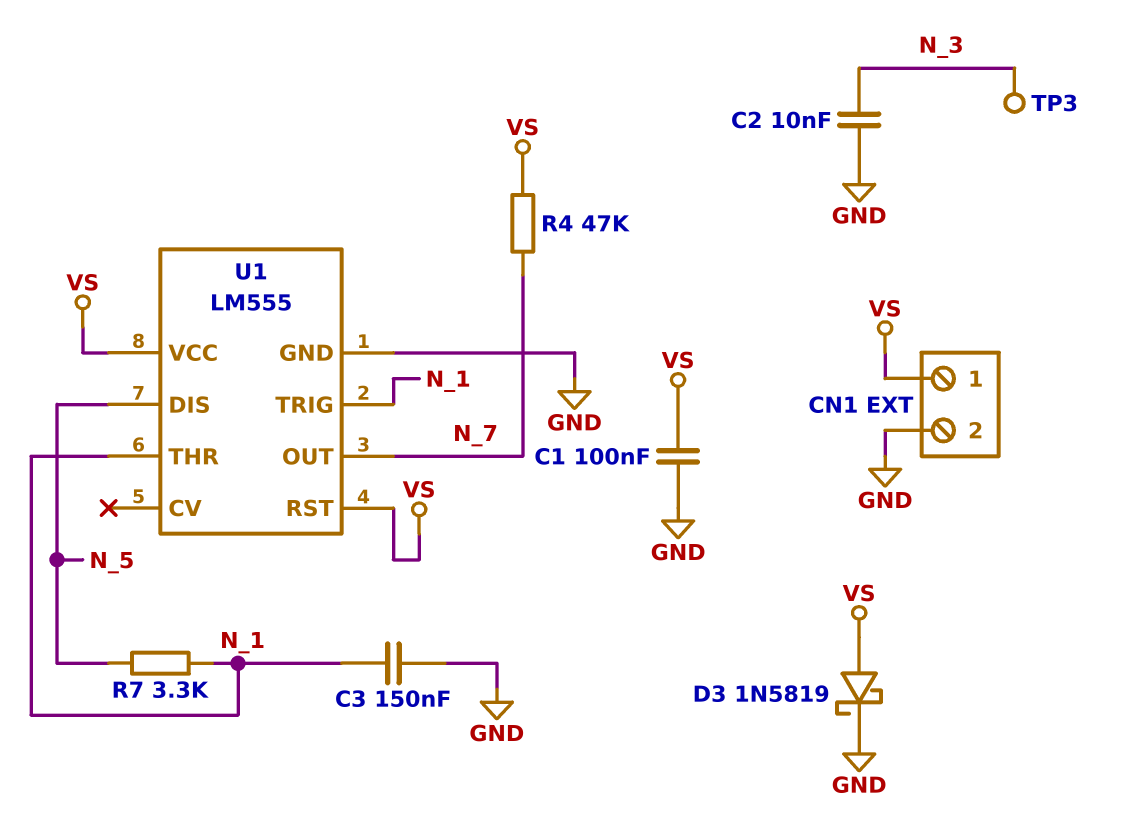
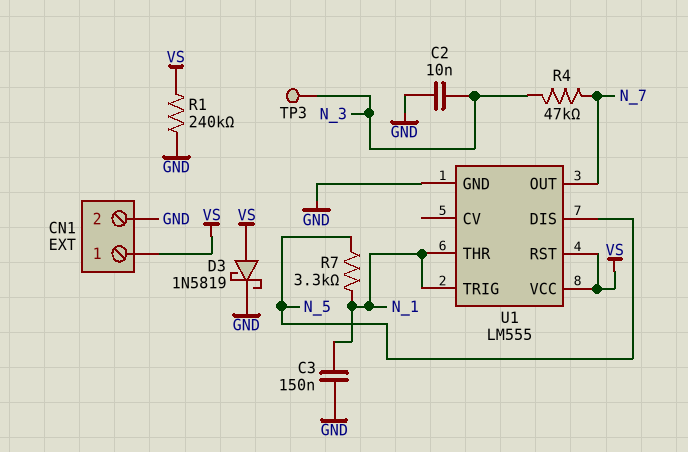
C1: 100nF (GND, VS) -> none
R1: none -> 240k (GND, VS)
R4: 47k (N_7, VS) -> 47k (N_3, N_7)

